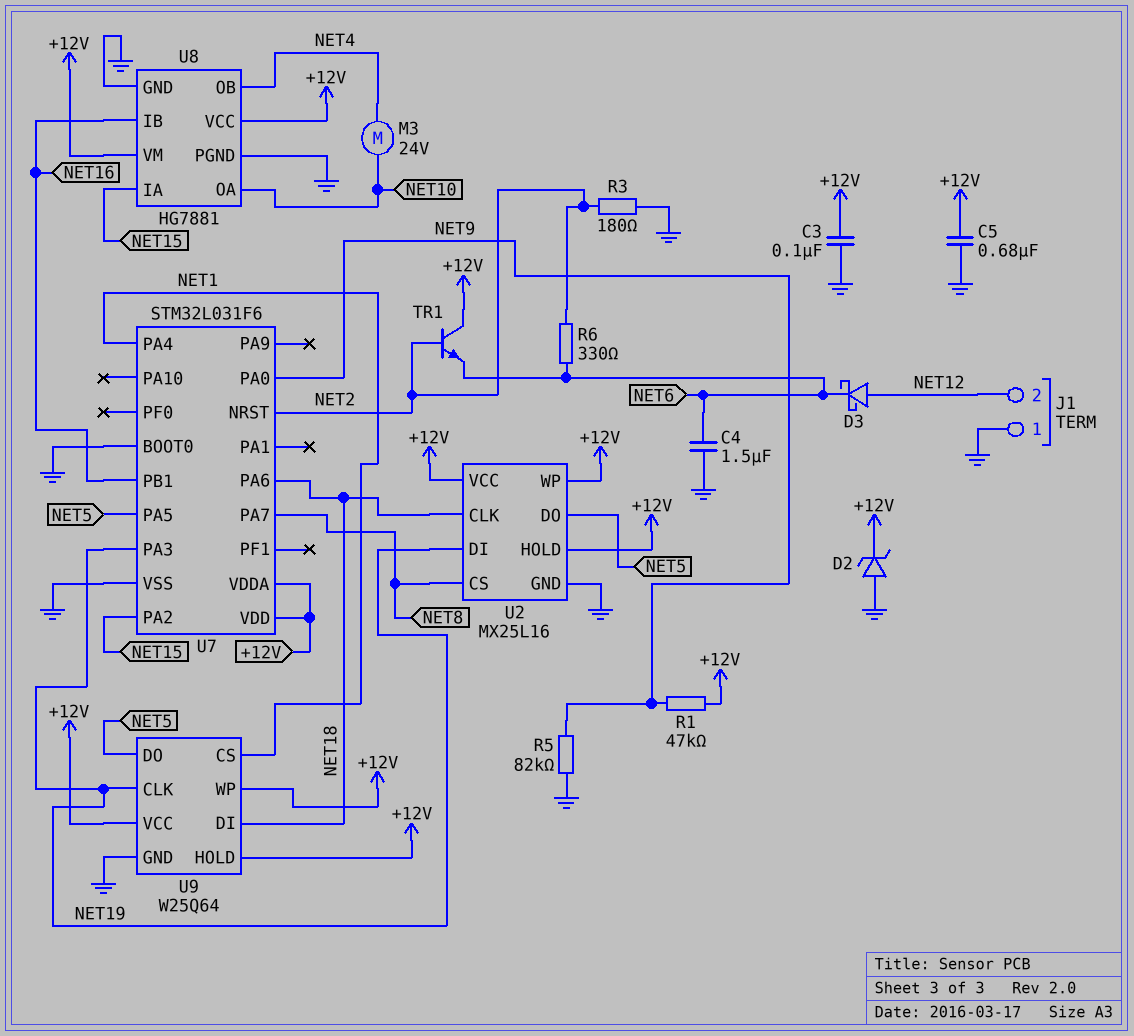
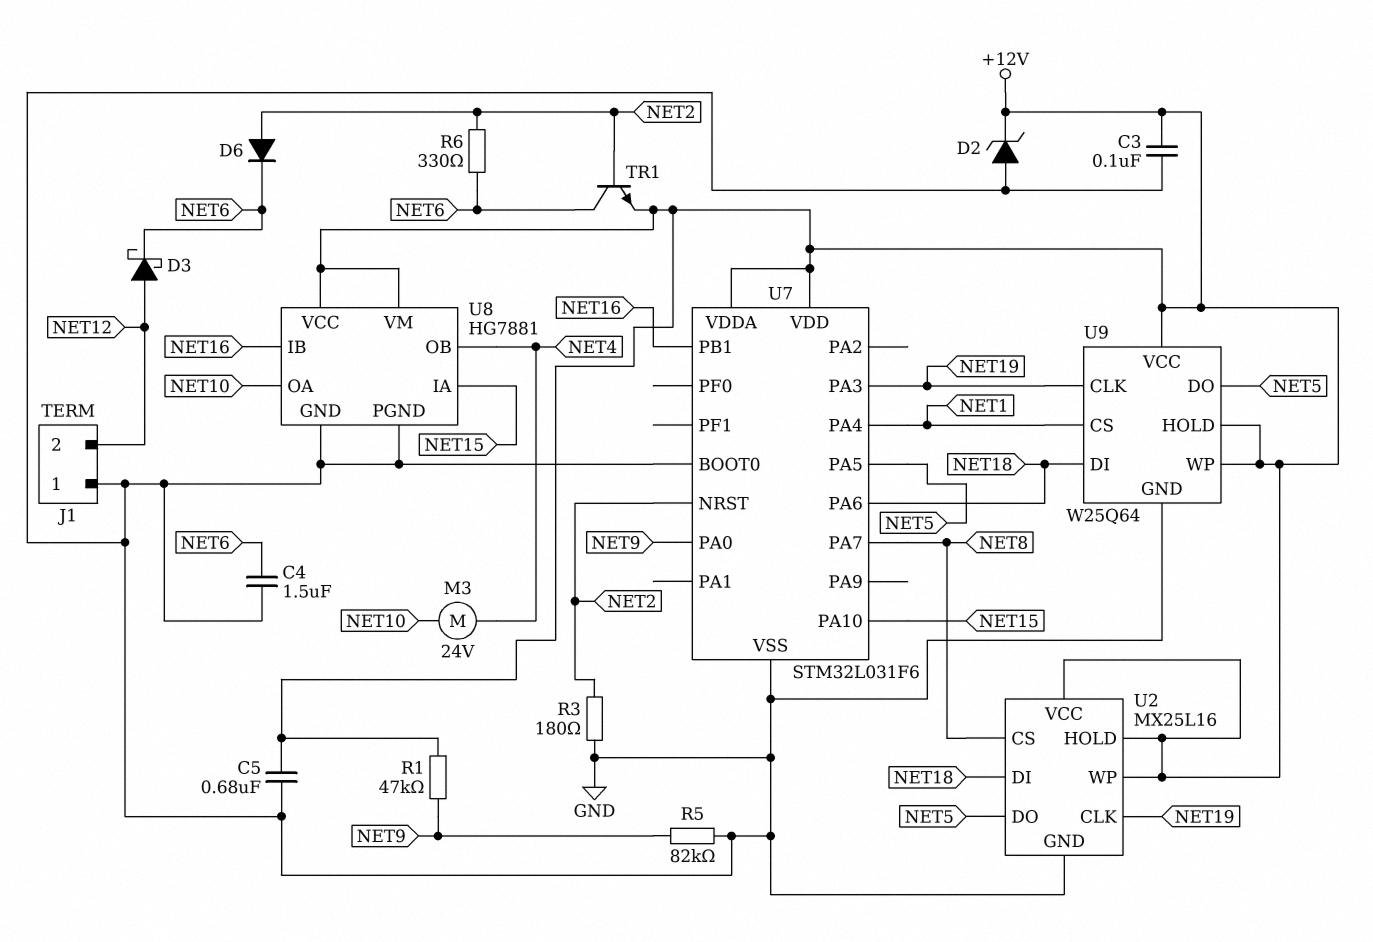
D6: none -> diode (A NET2, K NET6)
TR1: NPN (B NET2, C +12V, E NET6) -> NPN (B NET2, C NET6, E +12V)
U2 pin CLK: NET18 -> NET19
U2 pin DI: NET19 -> NET18
U7 pin PA2: NET15 -> none
U7 pin PA10: none -> NET15

